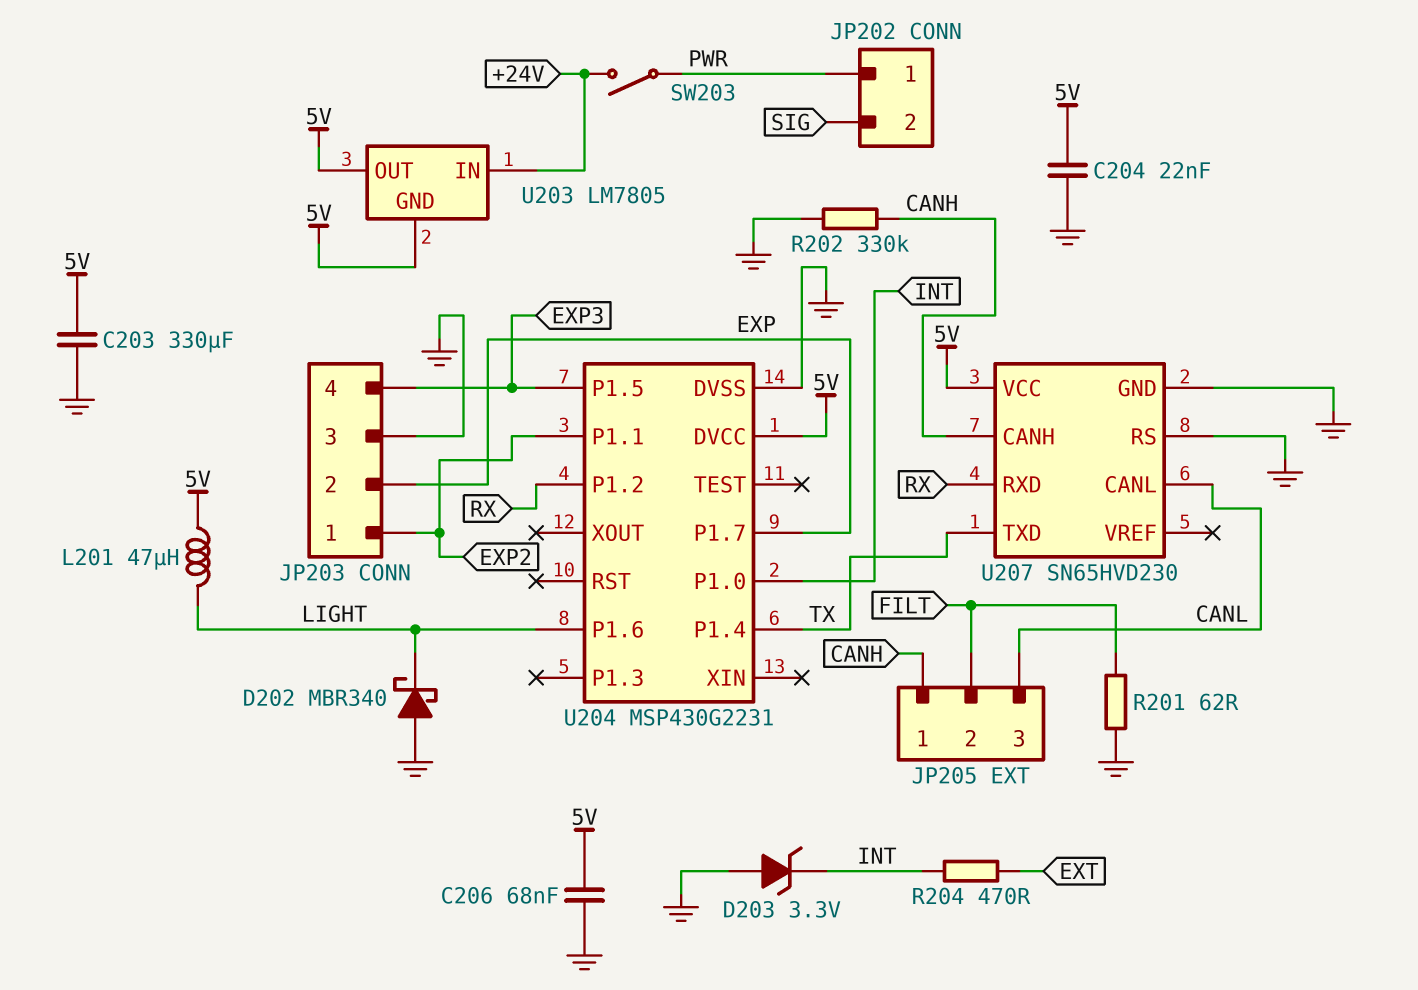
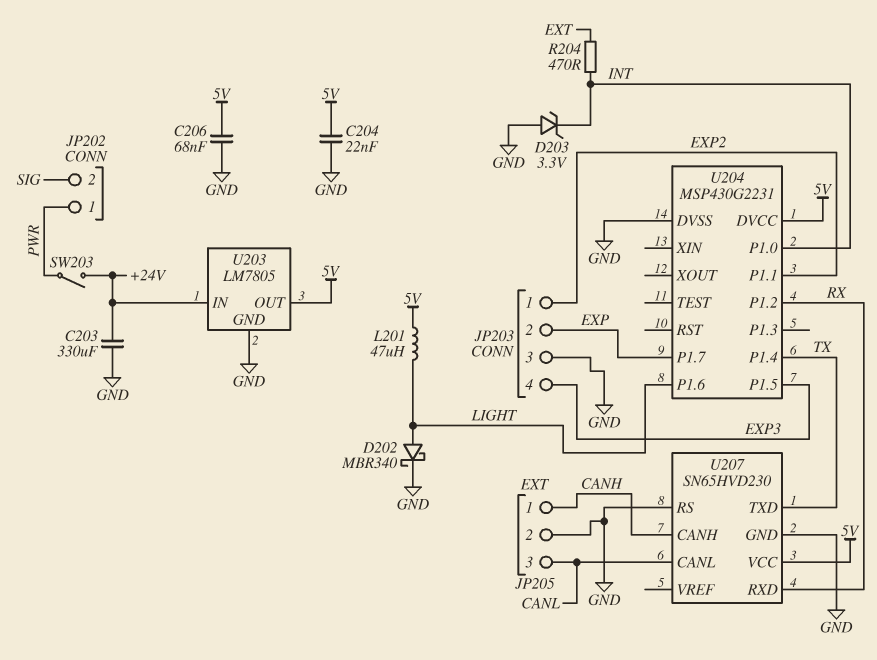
C203: 330uF (5V, GND) -> 330uF (+24V, GND)
D202: schottky MBR340 (A GND, K LIGHT) -> schottky MBR340 (A LIGHT, K GND)
JP205 pin 2: FILT -> GND
R201: 62 (FILT, GND) -> none
R202: 330k (CANH, GND) -> none
U203 pin GND: 5V -> GND

